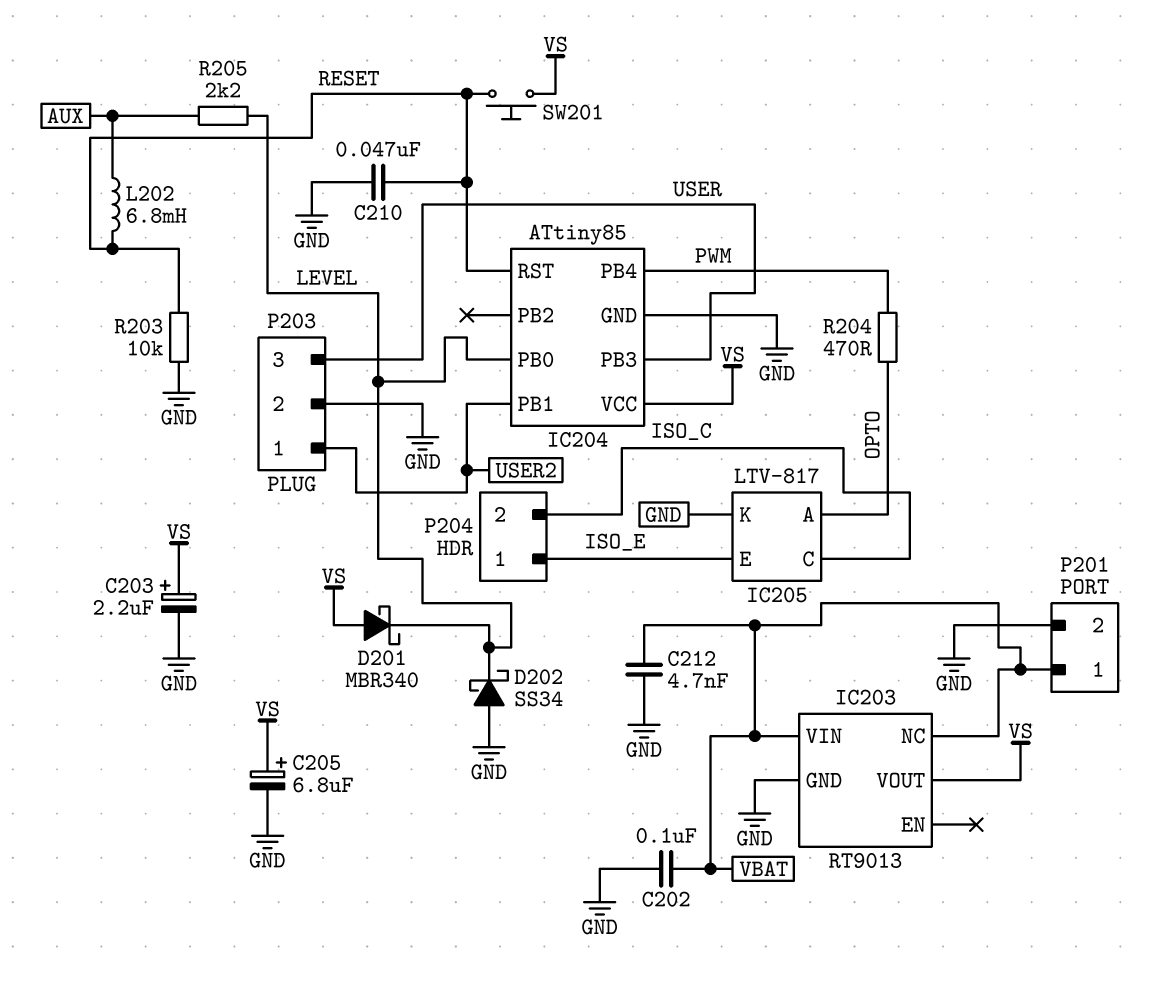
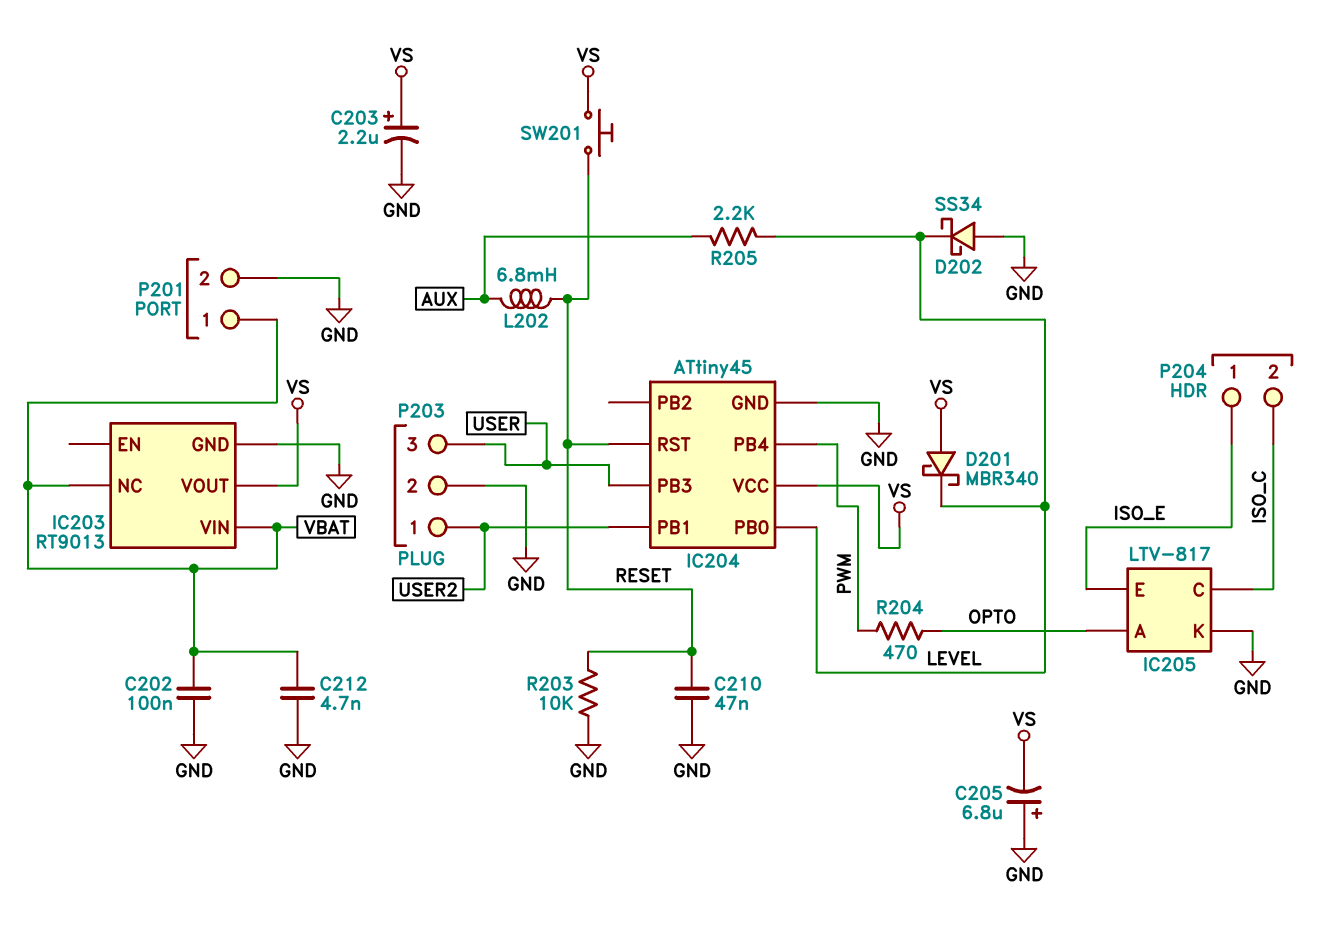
C205: 6.8uF (plus VS, minus GND) -> 6.8uF (plus GND, minus VS)
IC204: ATtiny85 -> ATtiny45

